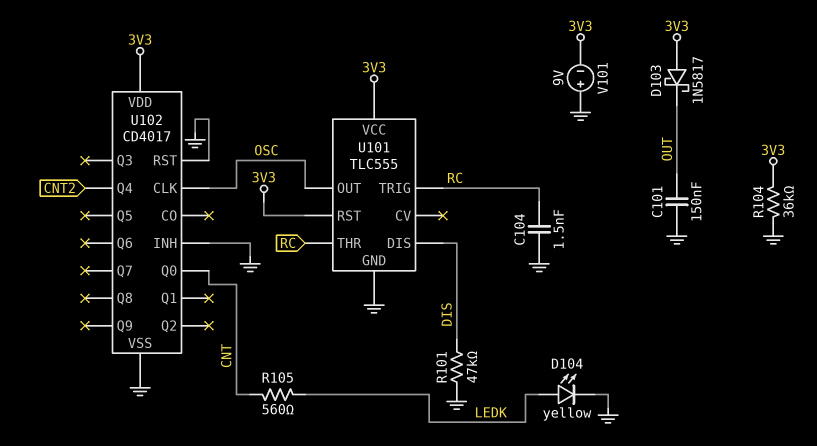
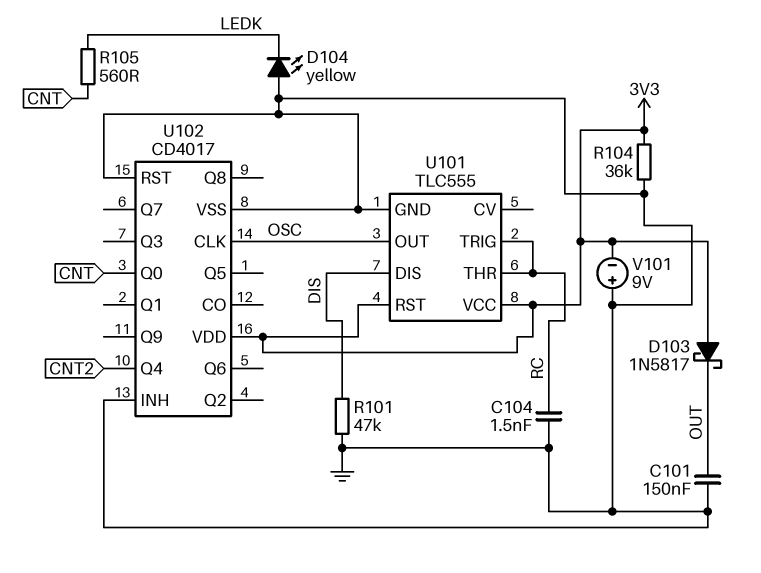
D104: LED yellow (A LEDK, K GND) -> LED yellow (A GND, K LEDK)

